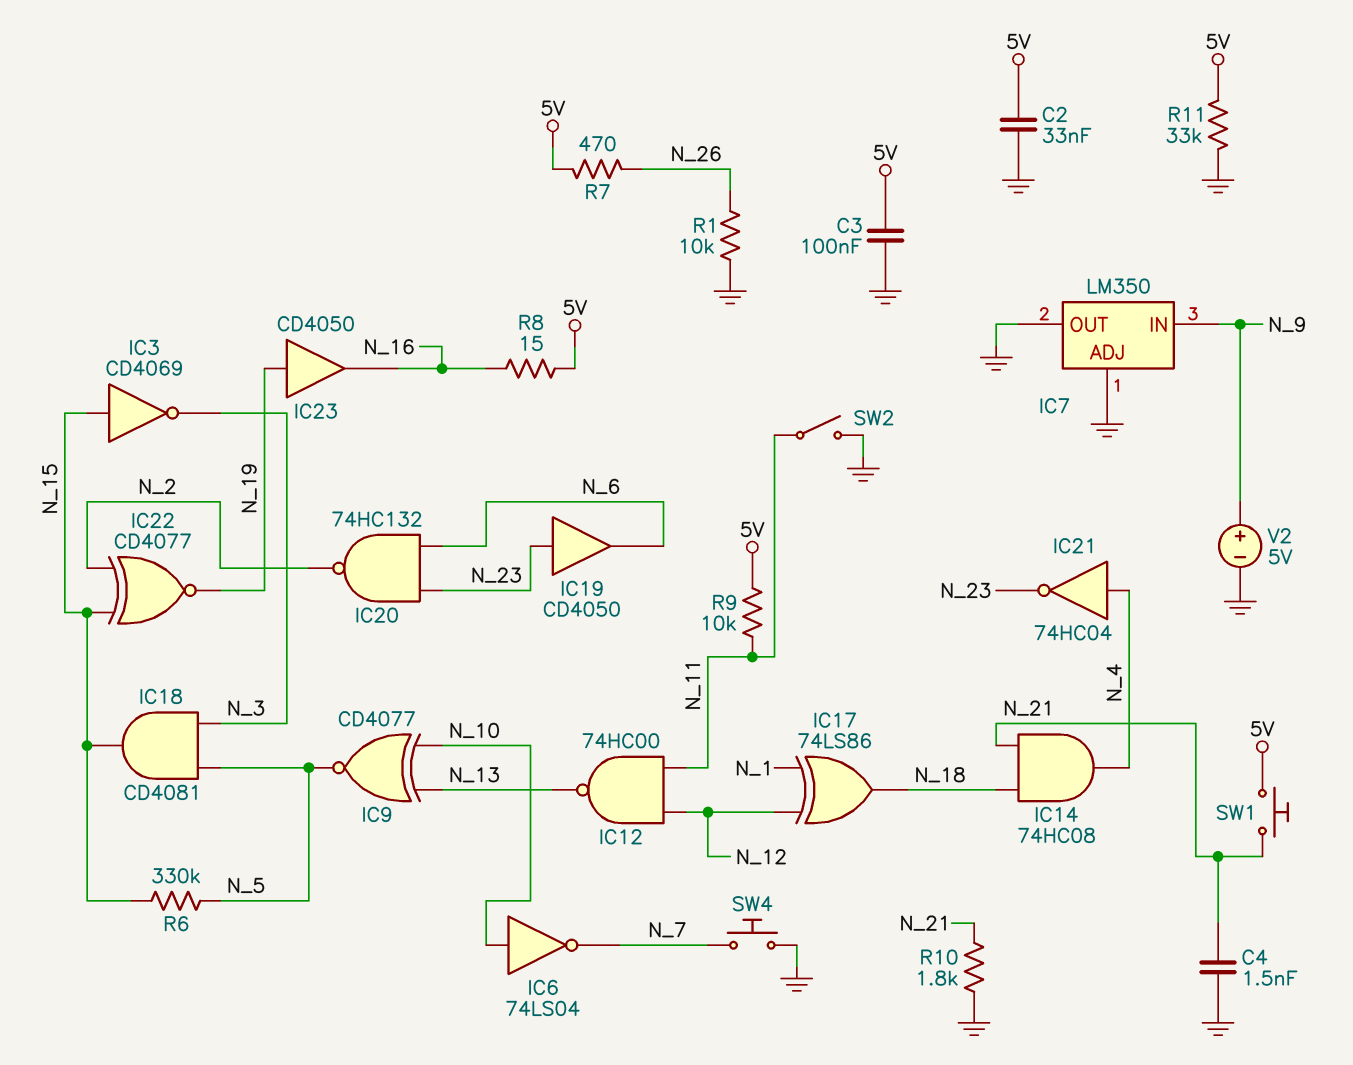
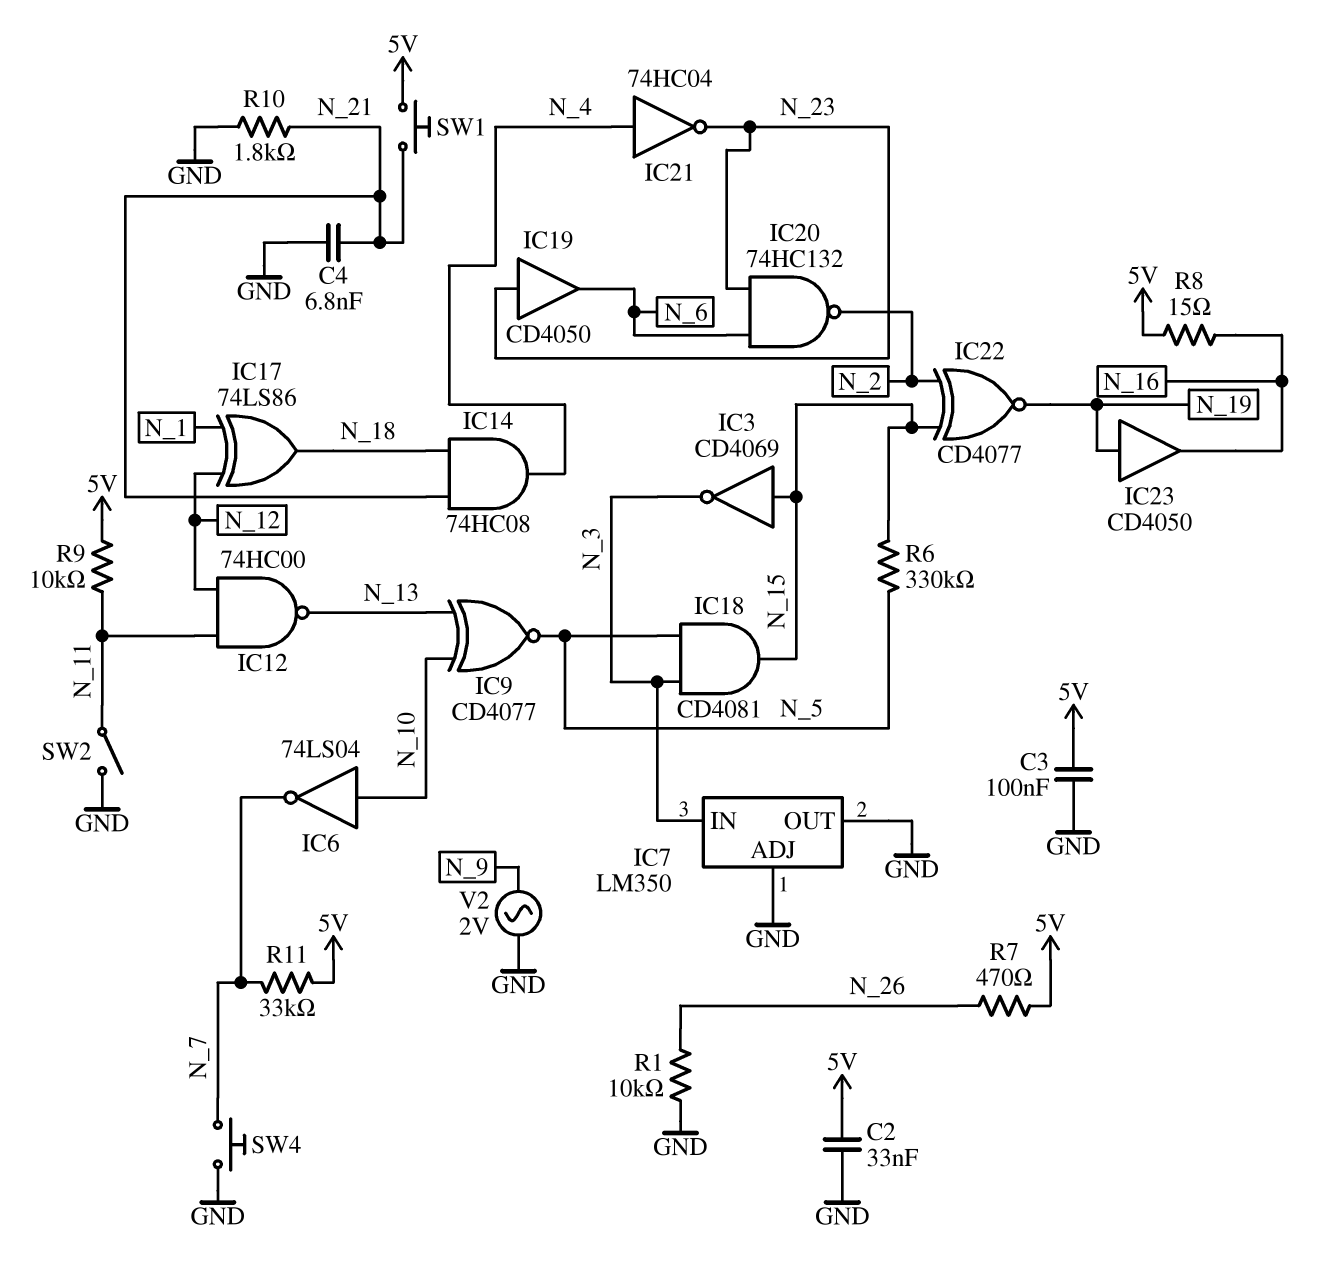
C4: 1.5nF (GND, N_21) -> 6.8nF (GND, N_21)
IC7 pin IN: N_9 -> N_3
R11: 33k (5V, GND) -> 33k (5V, N_7)
V2: 5V (plus N_9, minus GND) -> AC 2V (GND, N_9)

